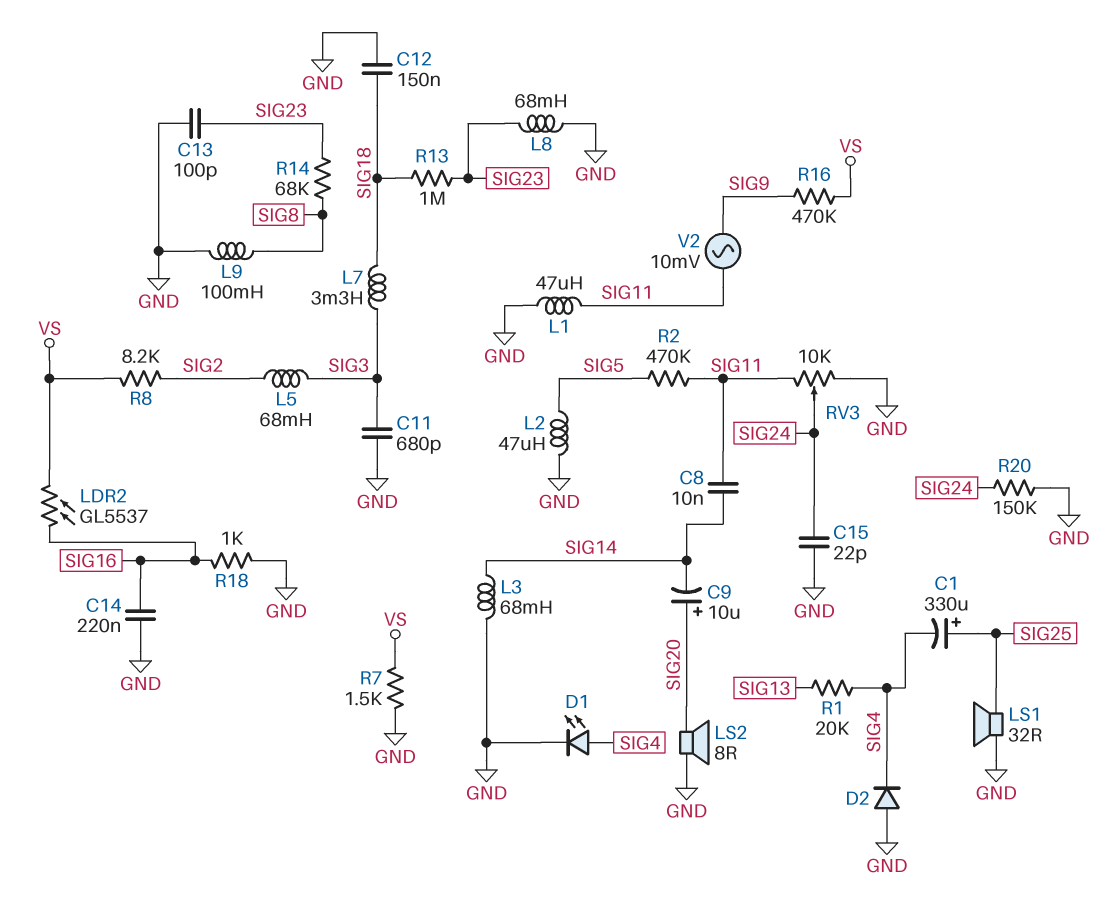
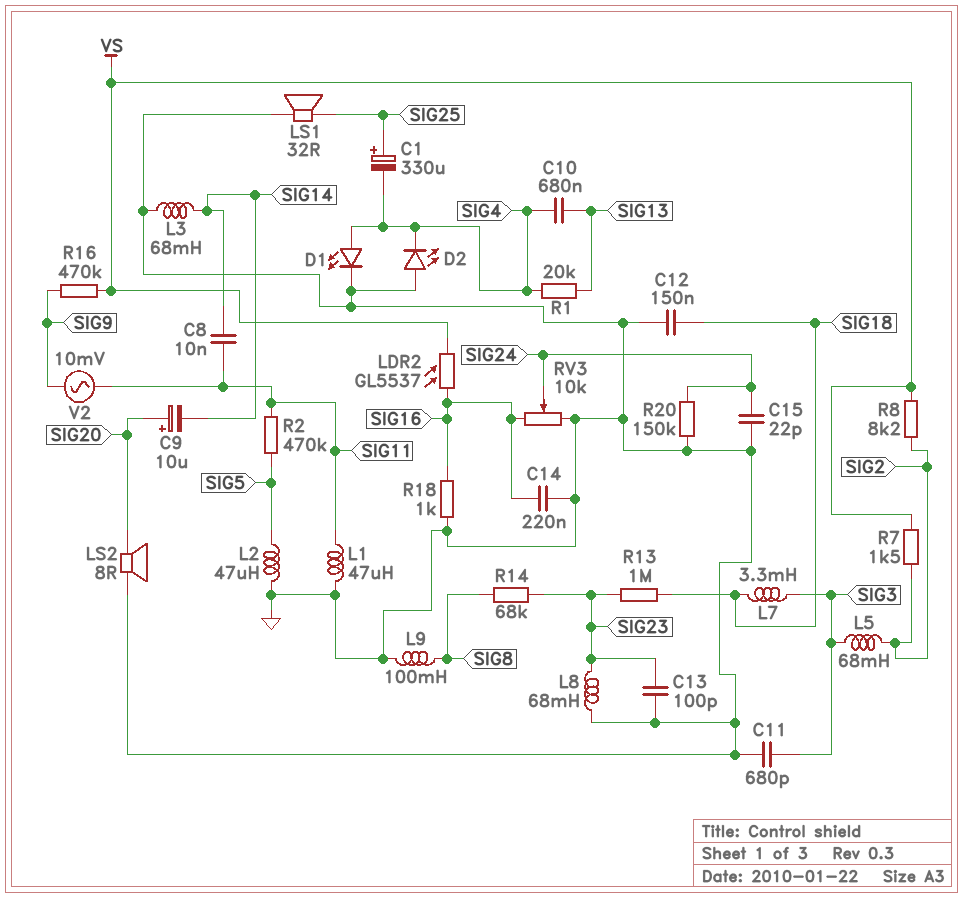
C10: none -> 680nF (SIG4, SIG13)
D2: diode (A GND, K SIG4) -> LED (A GND, K SIG4)
R7: 1.5k (GND, VS) -> 1.5k (SIG2, VS)
RV3: 10k (GND, SIG11, wiper SIG24) -> 10k (GND, SIG16, wiper SIG24)

